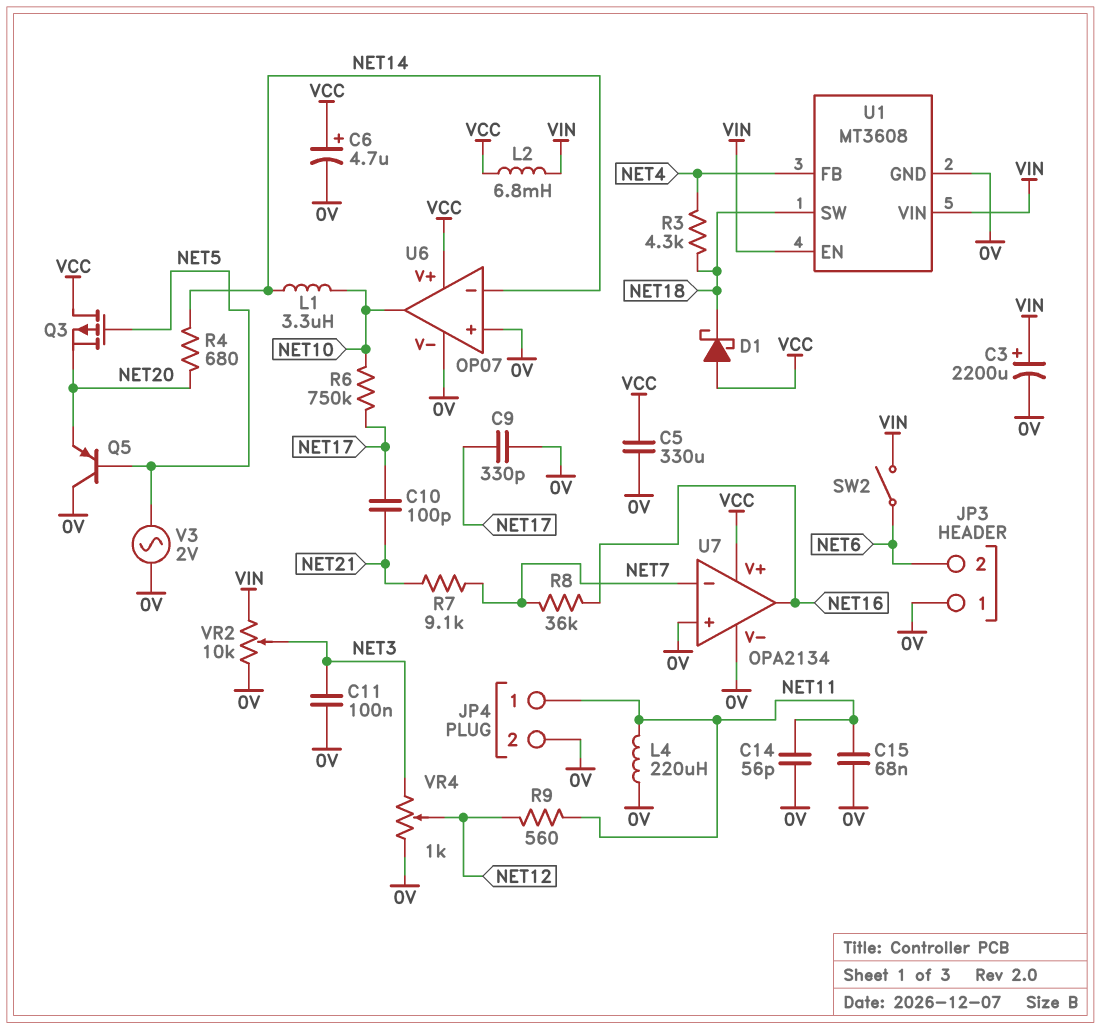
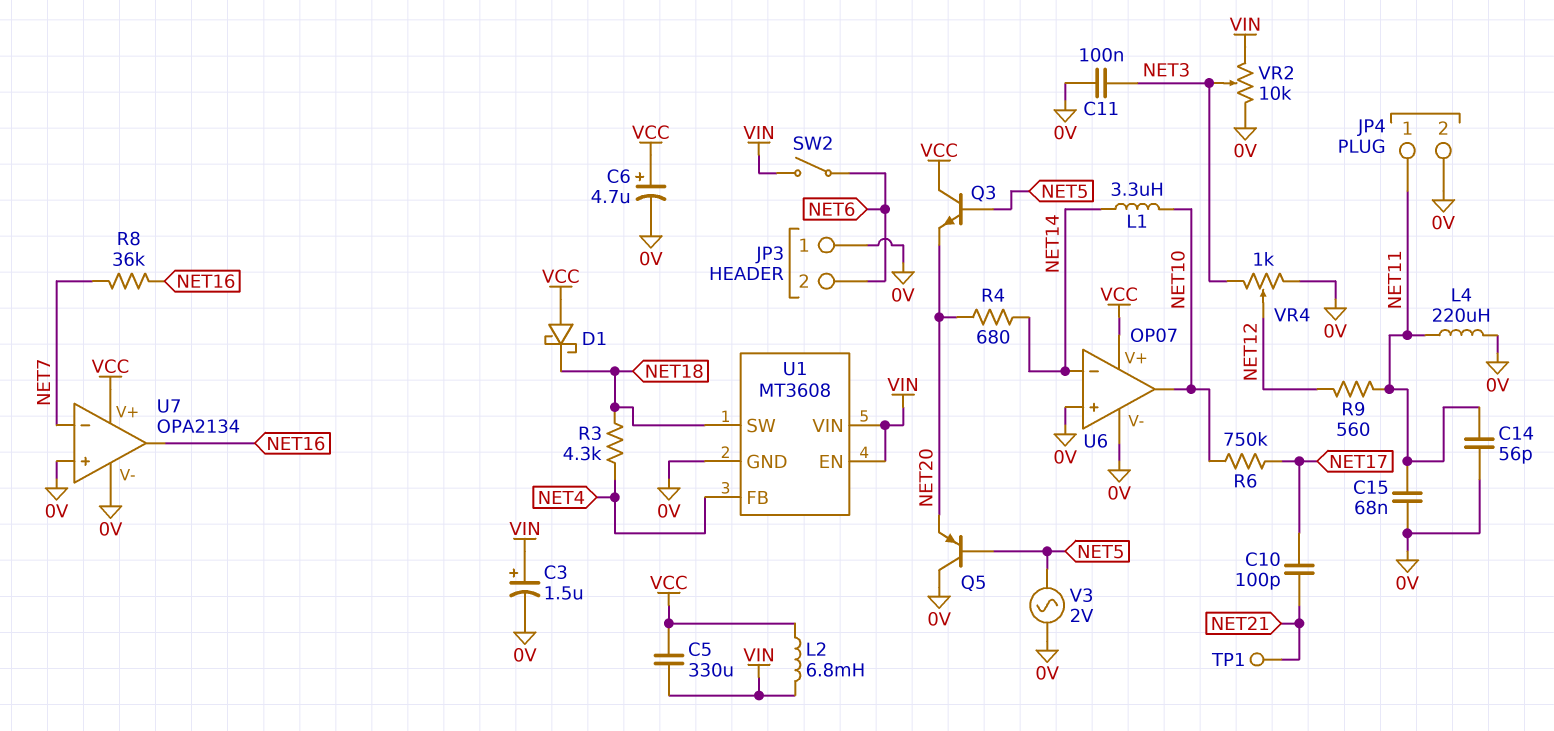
C3: 2200uF (plus VIN, minus 0V) -> 1.5uF (plus VIN, minus 0V)
C5: 330uF (0V, VCC) -> 330uF (VCC, VIN)
C9: 330pF (0V, NET17) -> none
Q3: PMOS (G NET5, D VCC, S NET20) -> NPN (B NET5, C VCC, E NET20)
R7: 9.1k (NET7, NET21) -> none
TP1: none -> test point (NET21)

